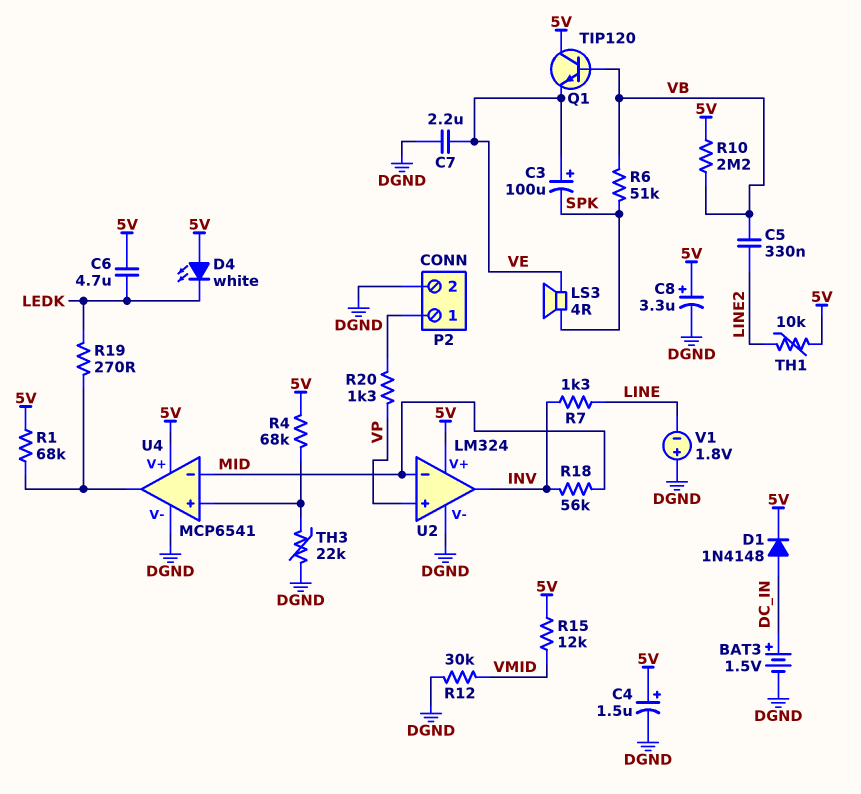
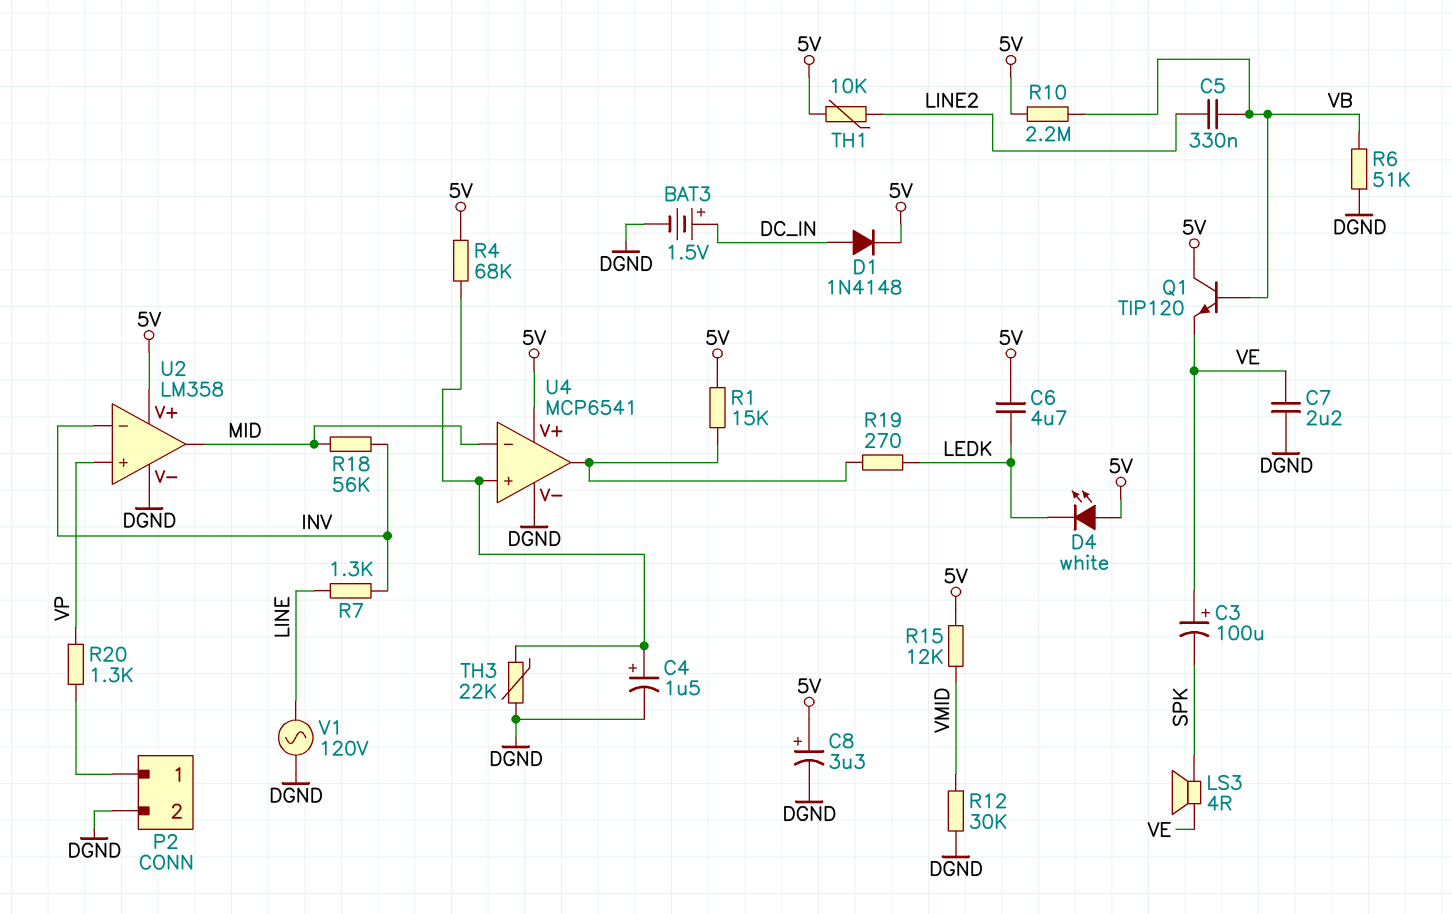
C4: 1.5uF (plus 5V, minus DGND) -> 1.5uF (plus U4/in+, minus DGND)
R1: 68k (5V, U4/out) -> 15k (5V, U4/out)
R6: 51k (SPK, VB) -> 51k (DGND, VB)
U2: LM324 -> LM358
U2 pin in-: MID -> INV
U2 pin out: INV -> MID
V1: 1.8V (plus DGND, minus LINE) -> AC 120V (DGND, LINE)

